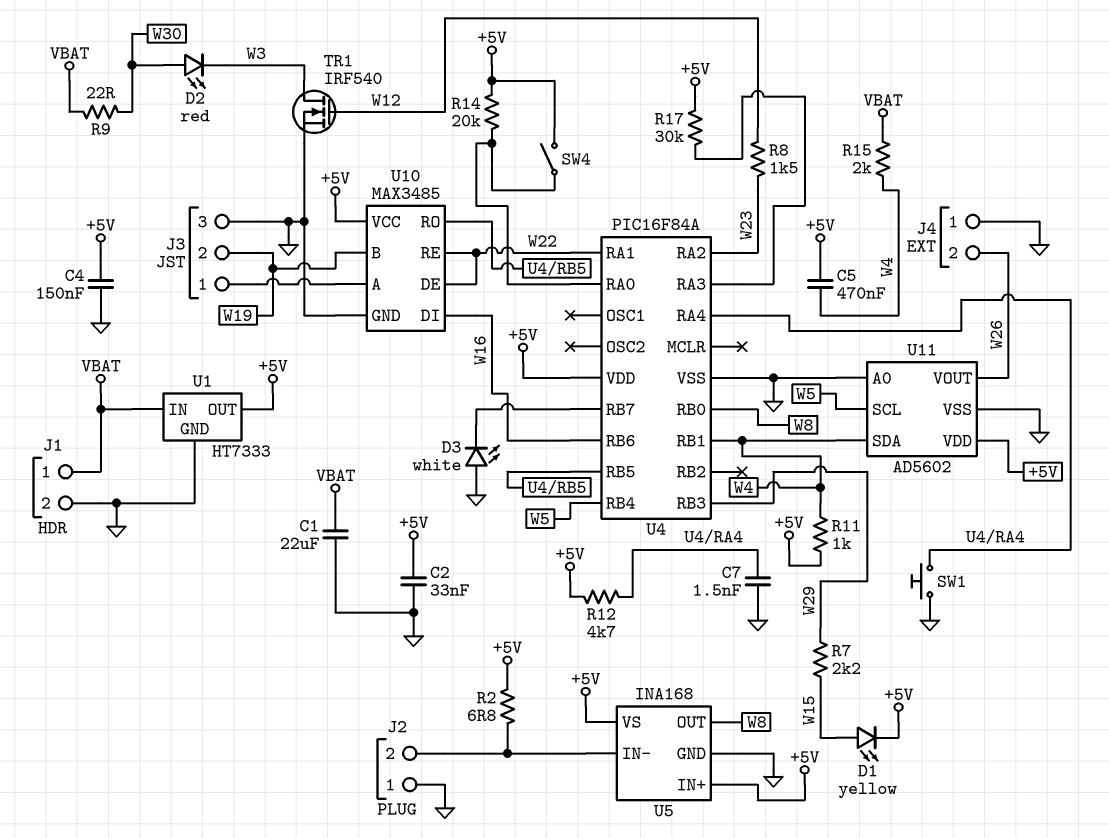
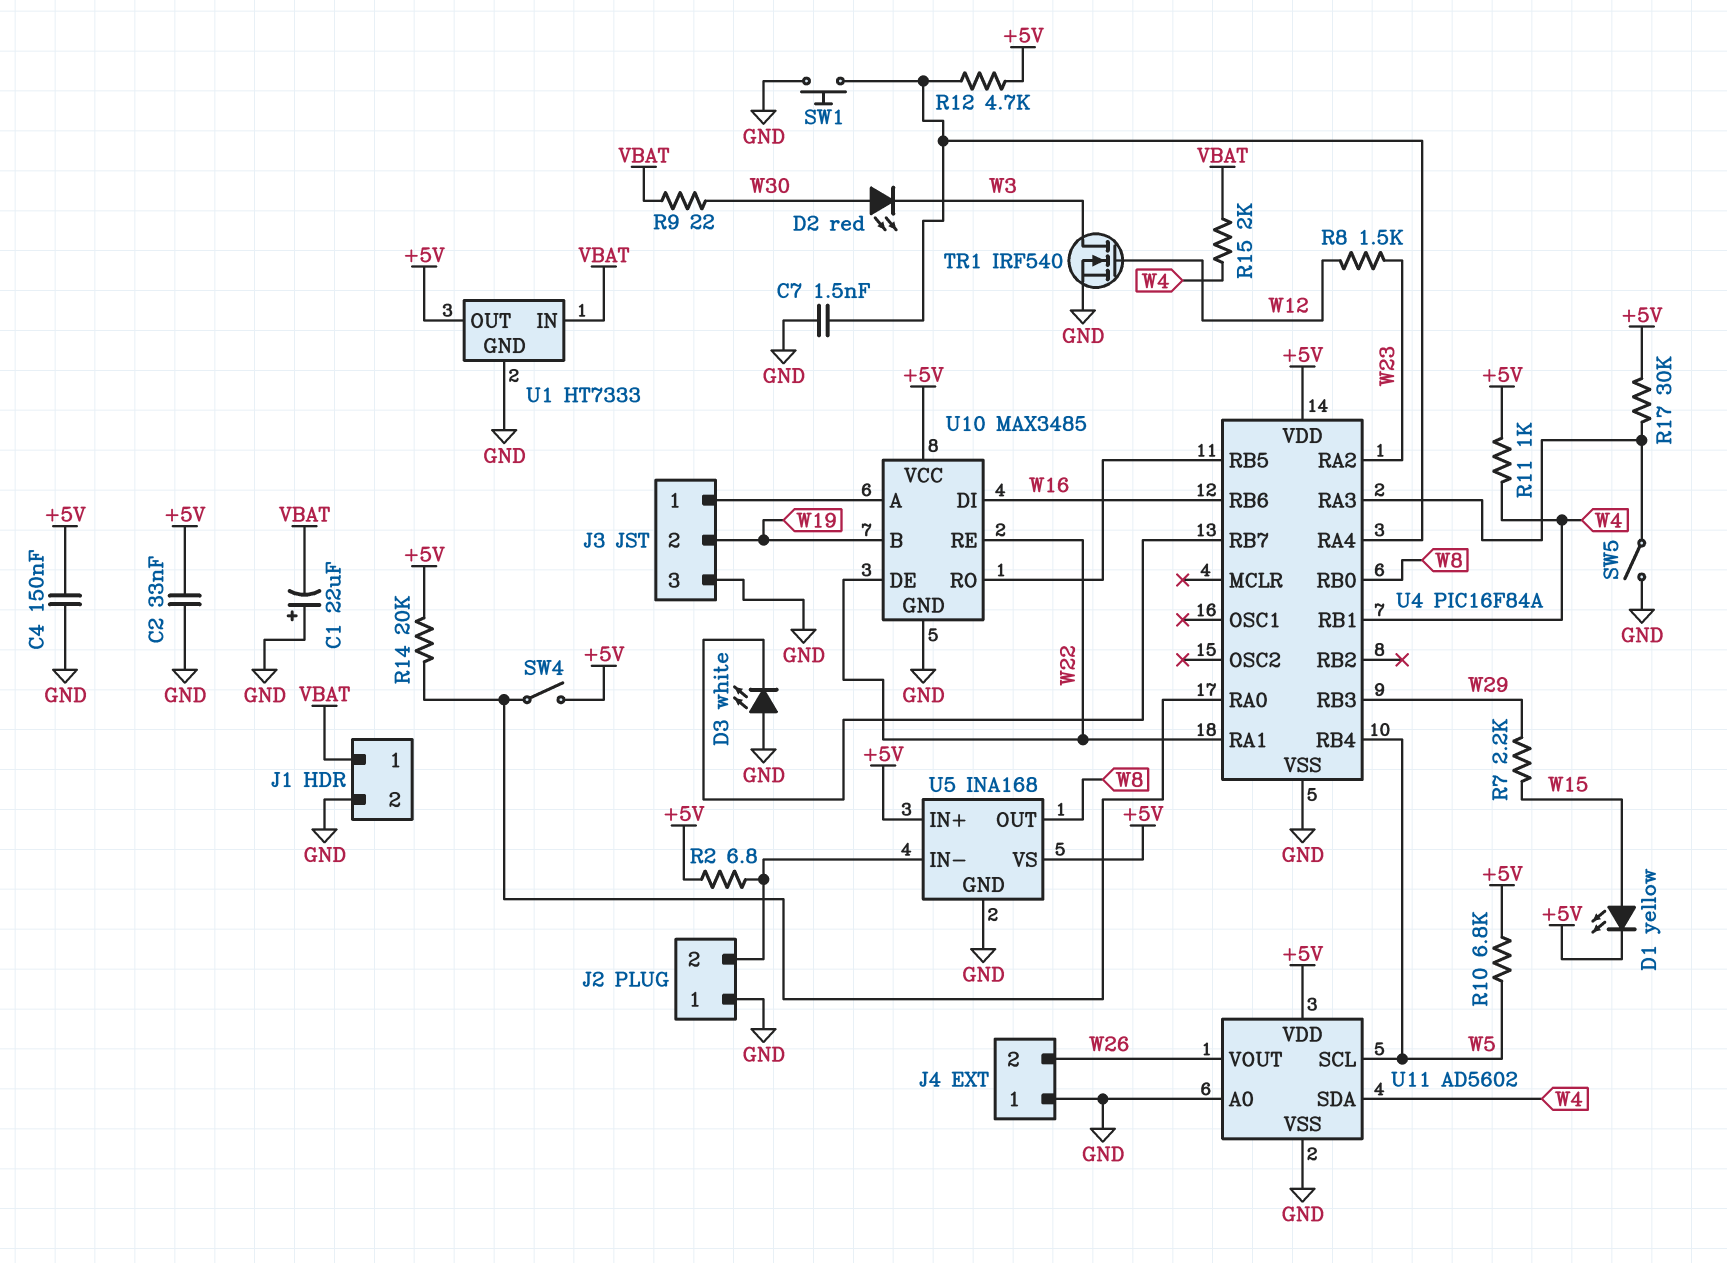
C1: 22uF (GND, VBAT) -> 22uF (plus GND, minus VBAT)
C5: 470nF (+5V, W4) -> none
R10: none -> 6.8k (+5V, W5)
SW5: none -> switch (GND, U4/RA3)

